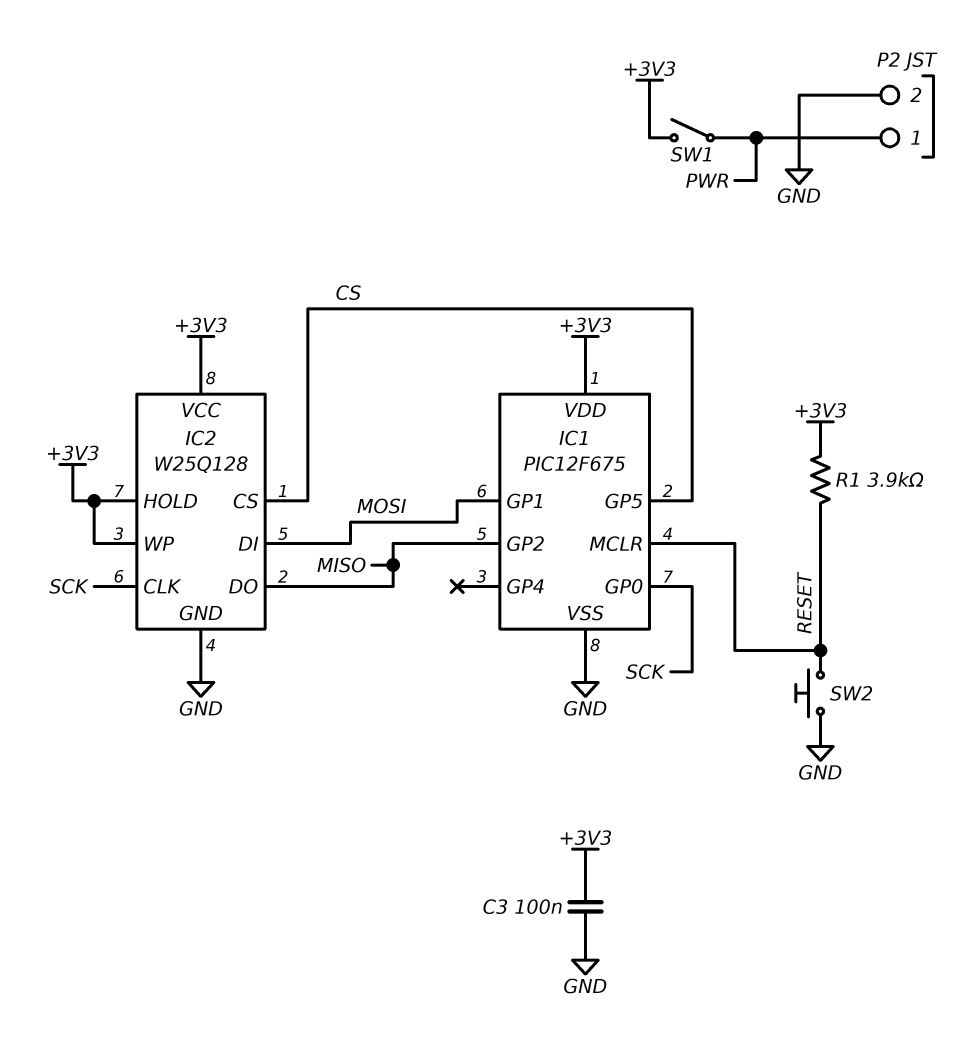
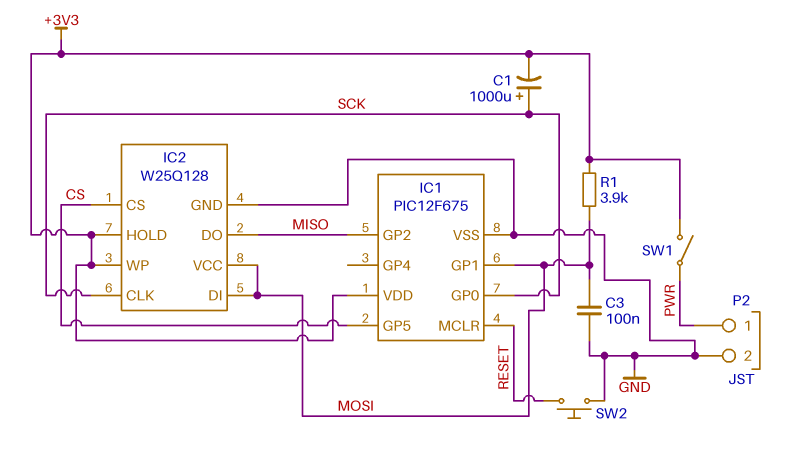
C1: none -> 1000uF (plus SCK, minus +3V3)
C3: 100nF (+3V3, GND) -> 100nF (GND, MOSI)
IC2 pin VCC: +3V3 -> MOSI
R1: 3.9k (+3V3, RESET) -> 3.9k (+3V3, MOSI)

